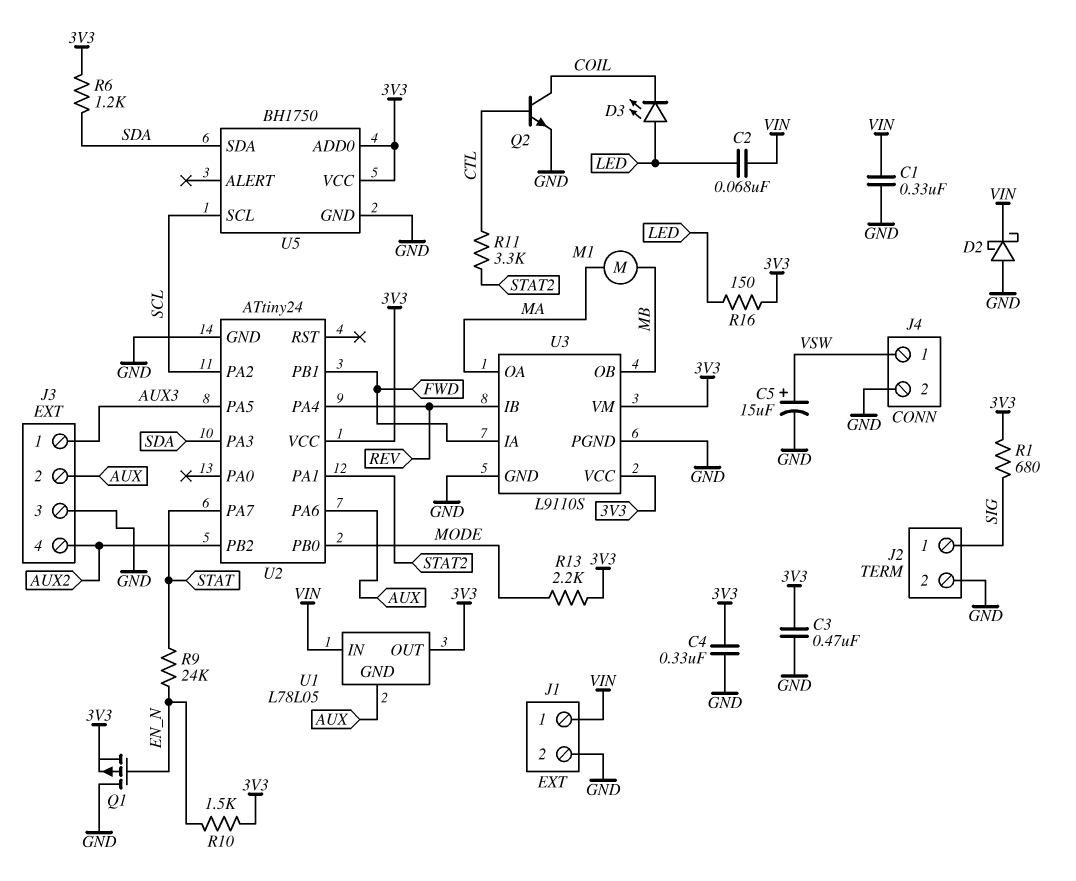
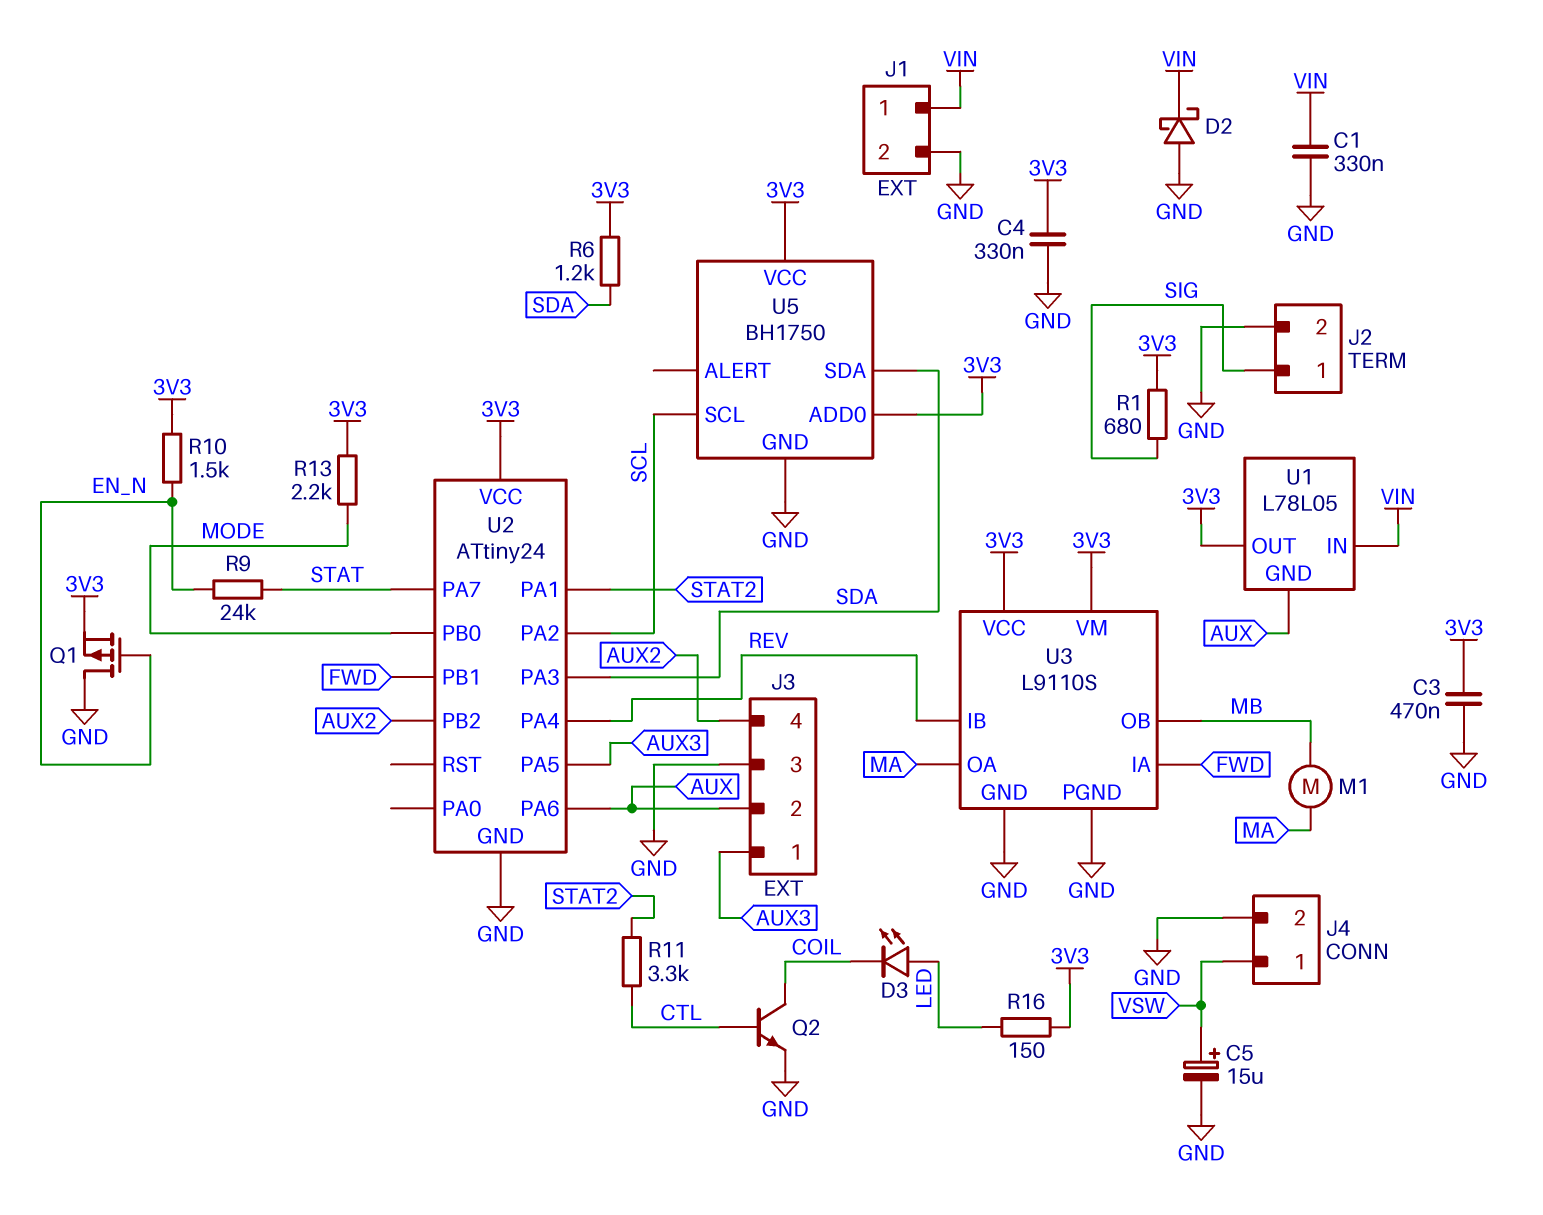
C2: 68nF (LED, VIN) -> none

